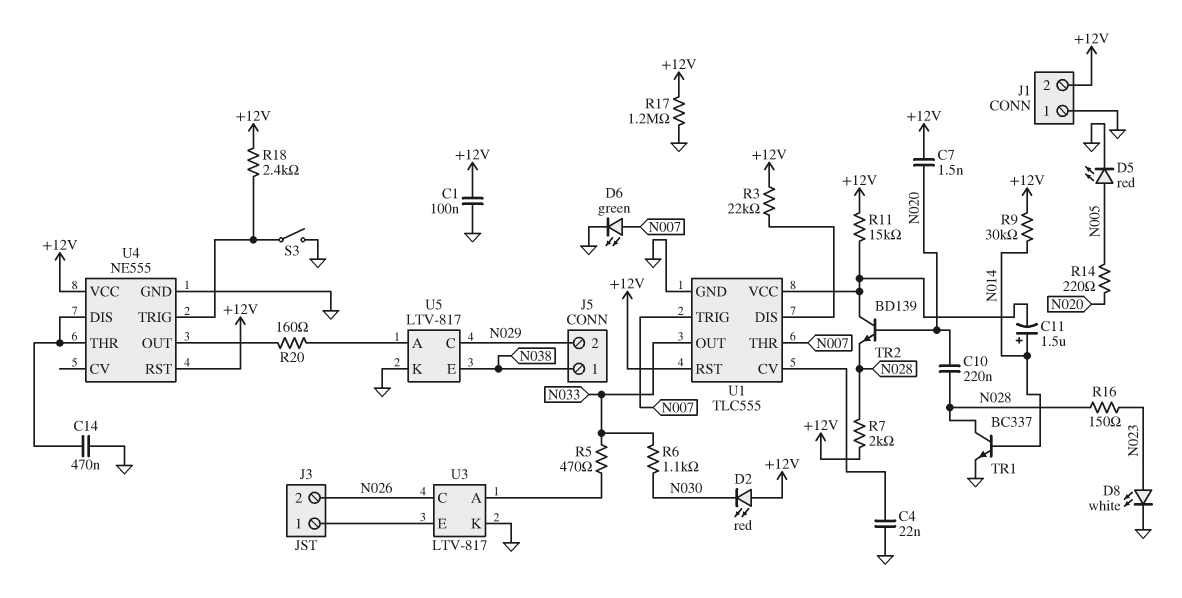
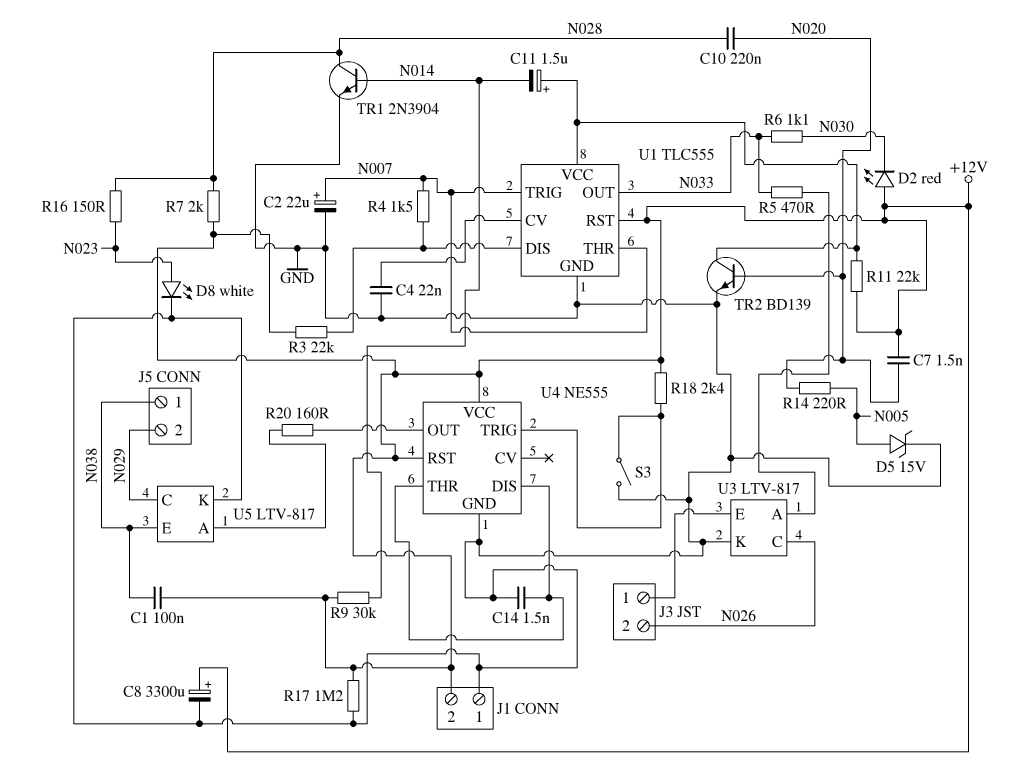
C1: 100nF (+12V, GND) -> 100nF (+12V, N038)
C2: none -> 22uF (plus N007, minus GND)
C8: none -> 3300uF (plus +12V, minus GND)
C11: 1.5uF (plus N014, minus U1/VCC) -> 1.5uF (plus U1/VCC, minus N014)
C14: 470nF (GND, U4/DIS) -> 1.5nF (GND, U4/DIS)
D5: LED red (A N005, K GND) -> zener 15V (A N005, K GND)
D6: LED green (A N007, K GND) -> none
R4: none -> 1.5k (N007, U1/DIS)
R11: 15k (+12V, U1/VCC) -> 22k (+12V, U1/VCC)
TR1: NPN BC337 (B N014, C N028, E GND) -> NPN 2N3904 (B N014, C N028, E GND)
TR2: NPN BD139 (B N020, C U1/VCC, E N028) -> NPN BD139 (B N020, C U1/VCC, E GND)

